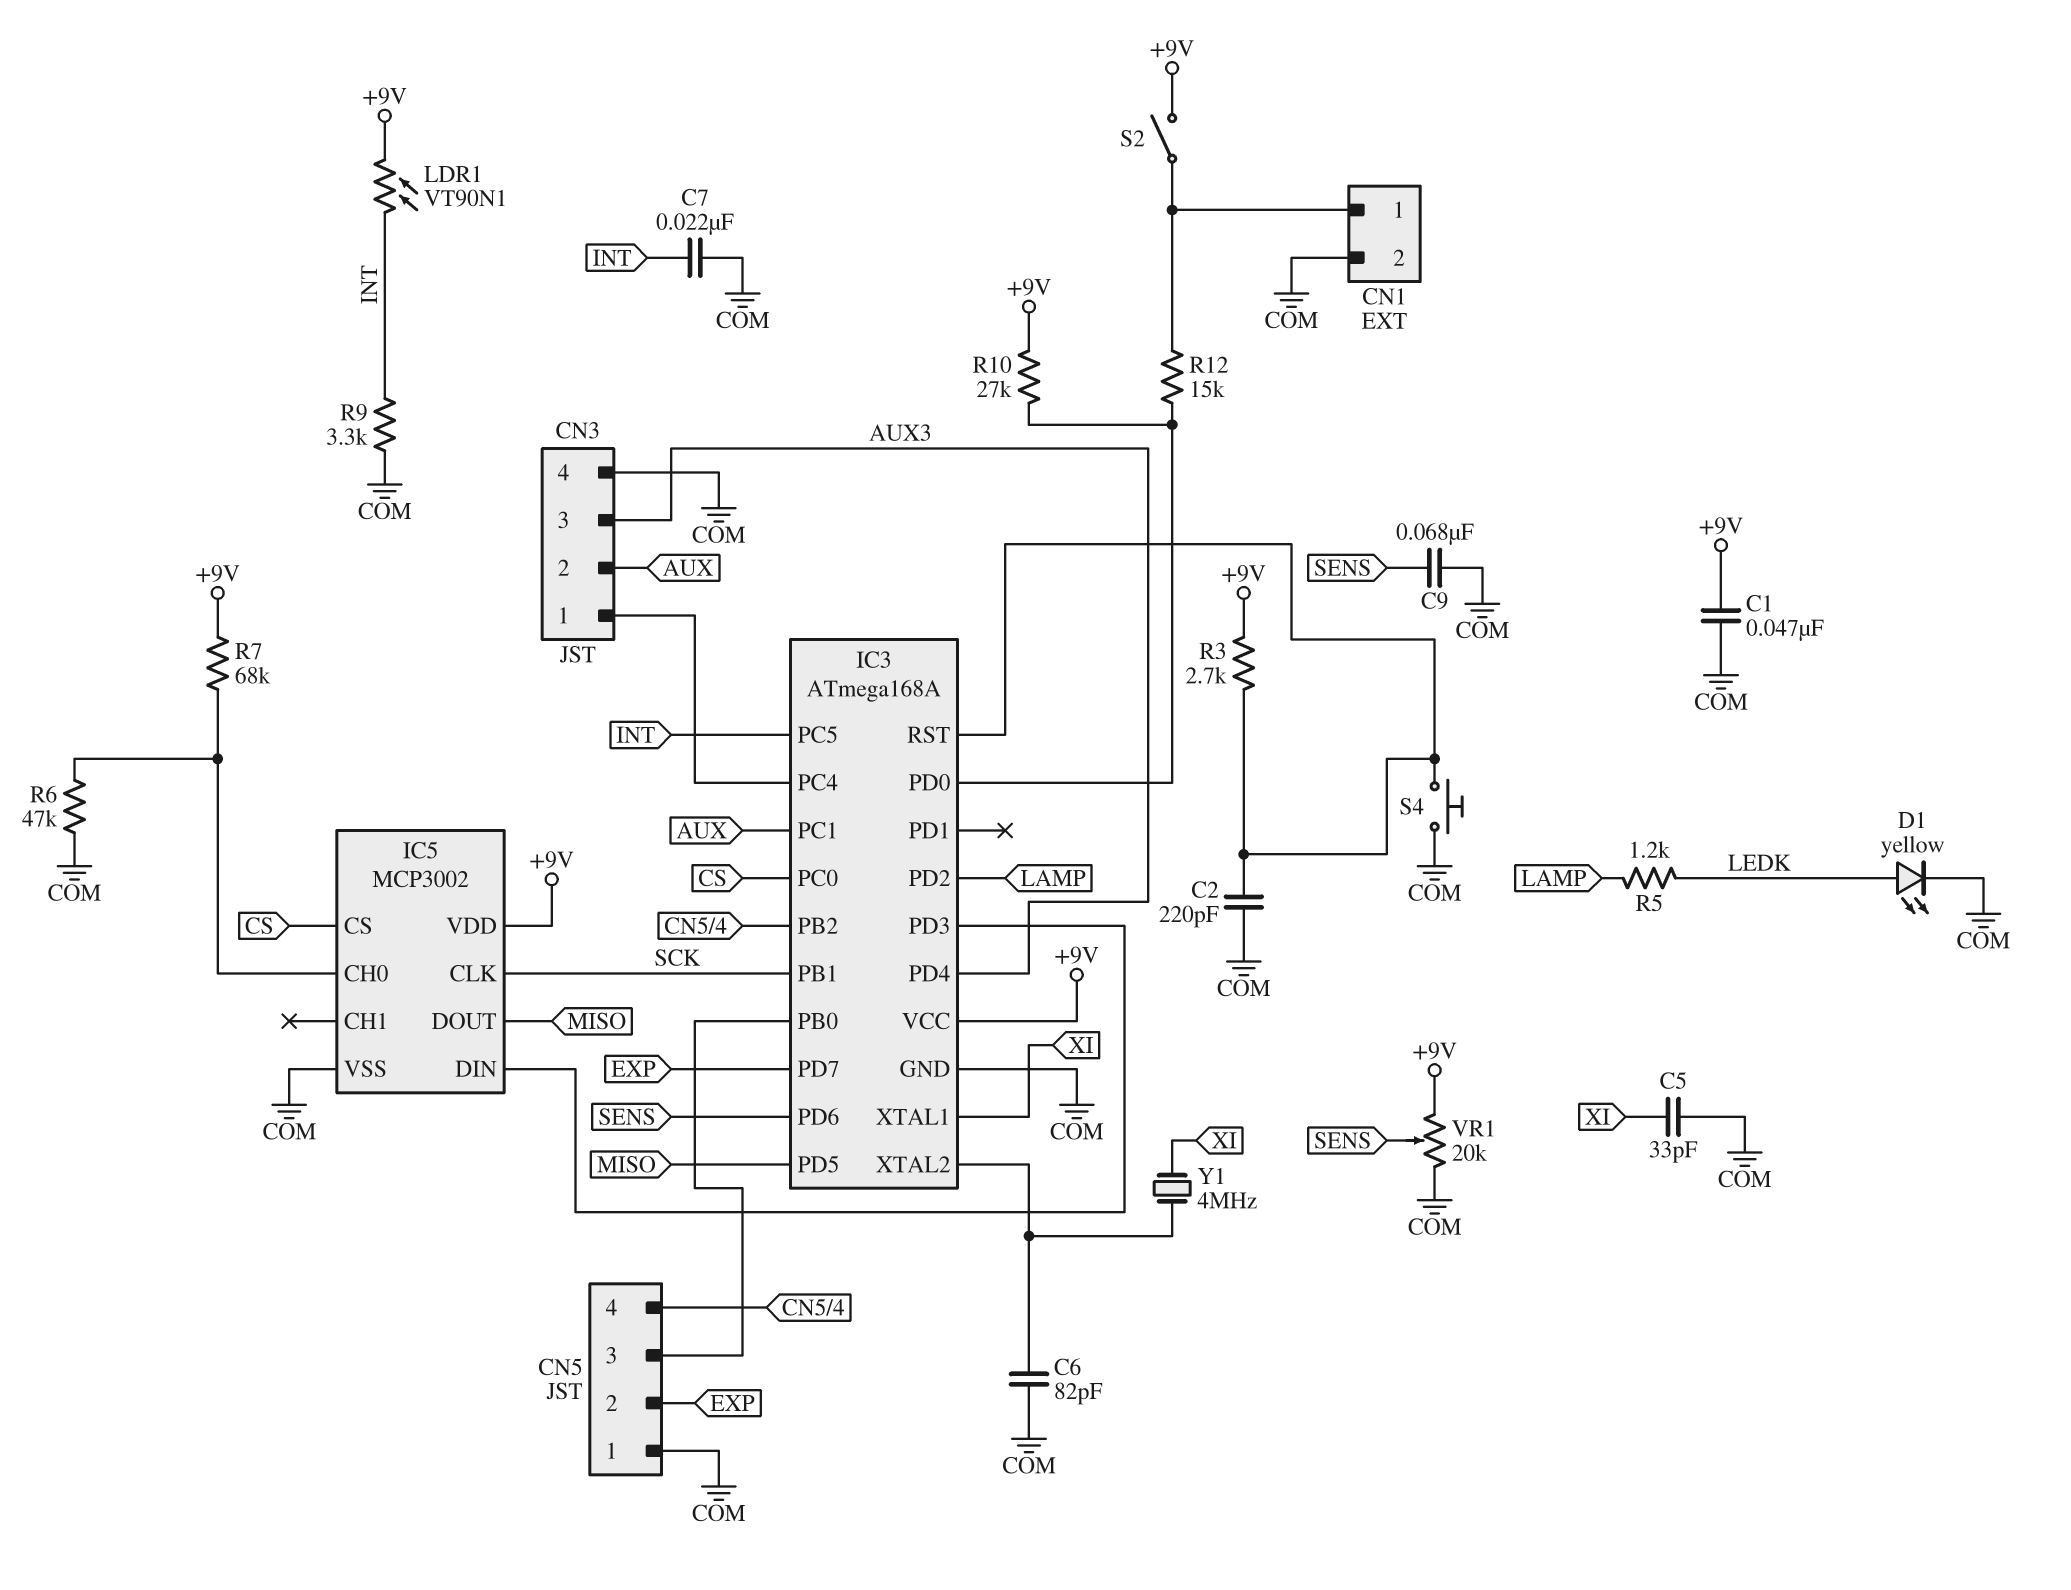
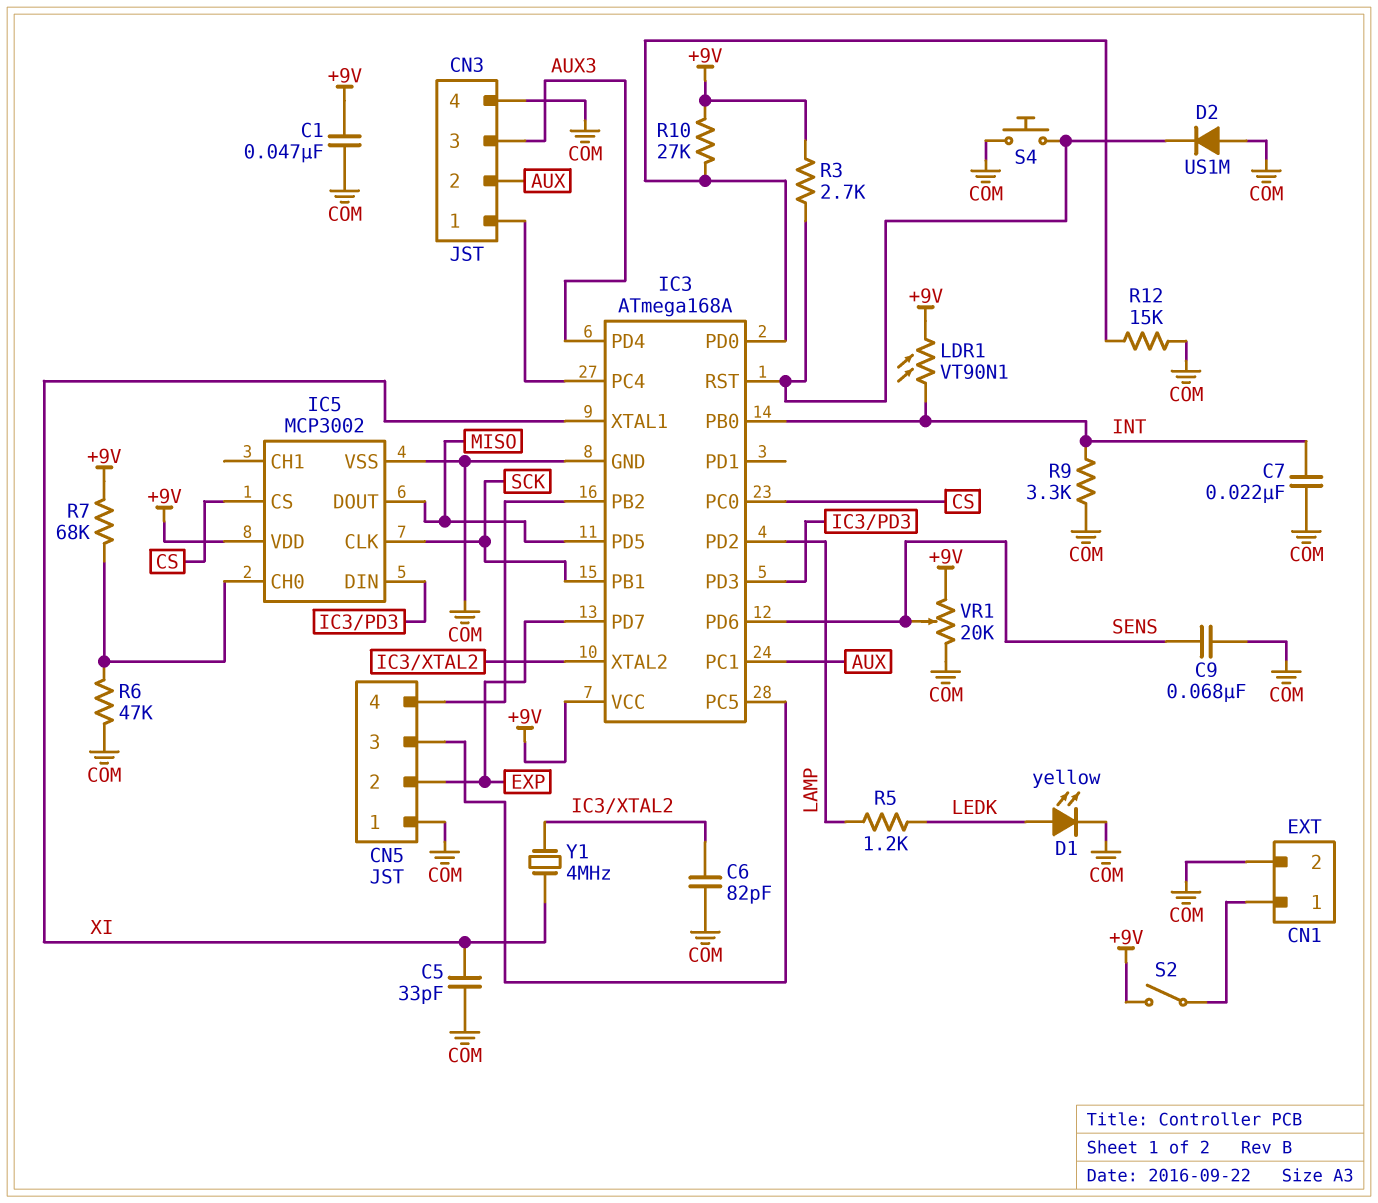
C2: 220pF (COM, IC3/RST) -> none
D2: none -> diode US1M (A COM, K IC3/RST)
IC3 pin PB0: CN5/3 -> INT
IC3 pin PC5: INT -> CN5/3
R12: 15k (CN1/1, IC3/PD0) -> 15k (COM, IC3/PD0)

